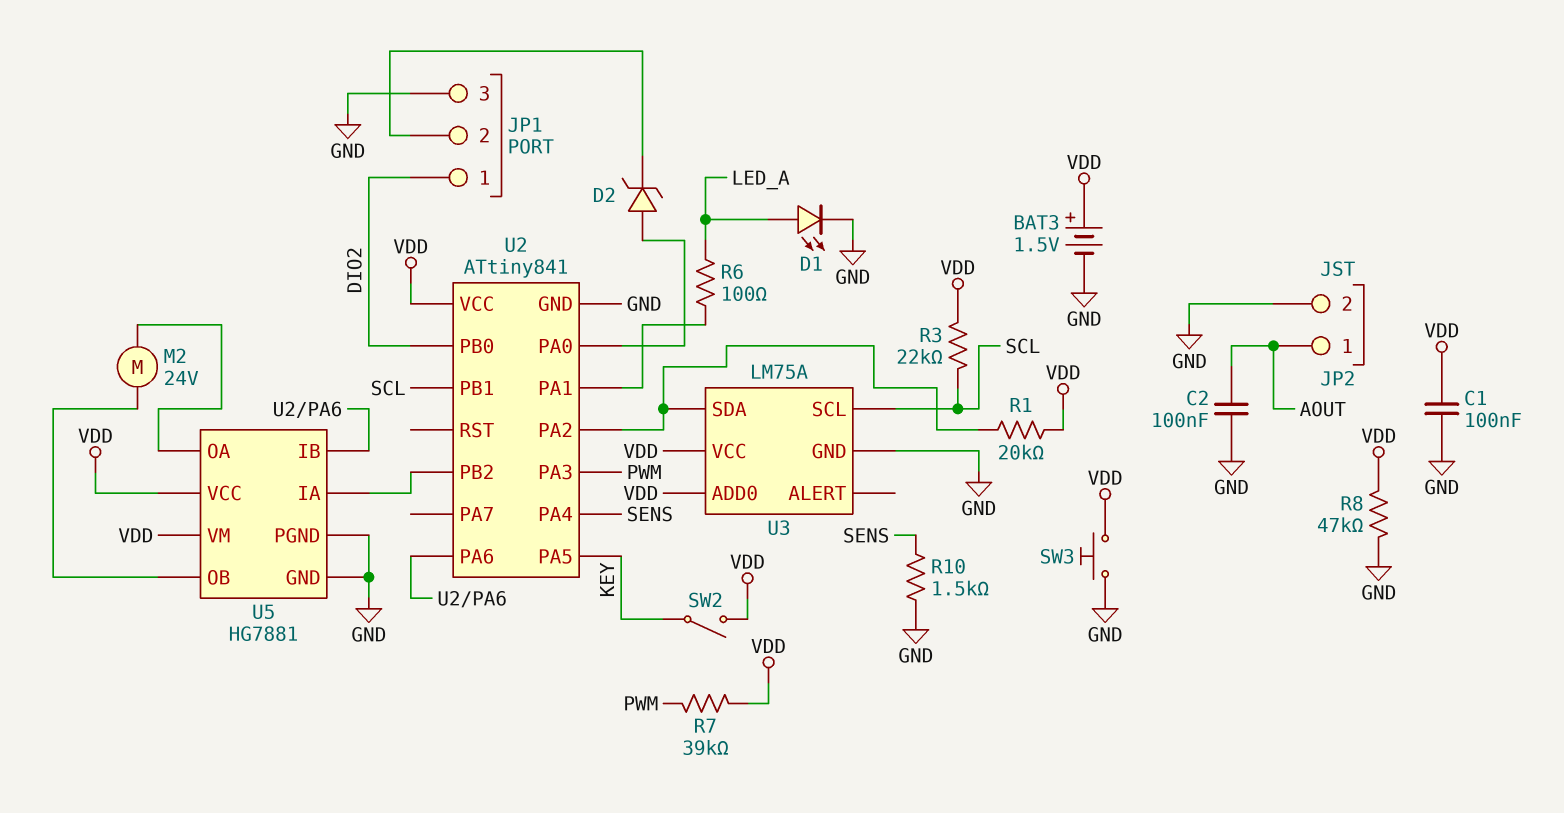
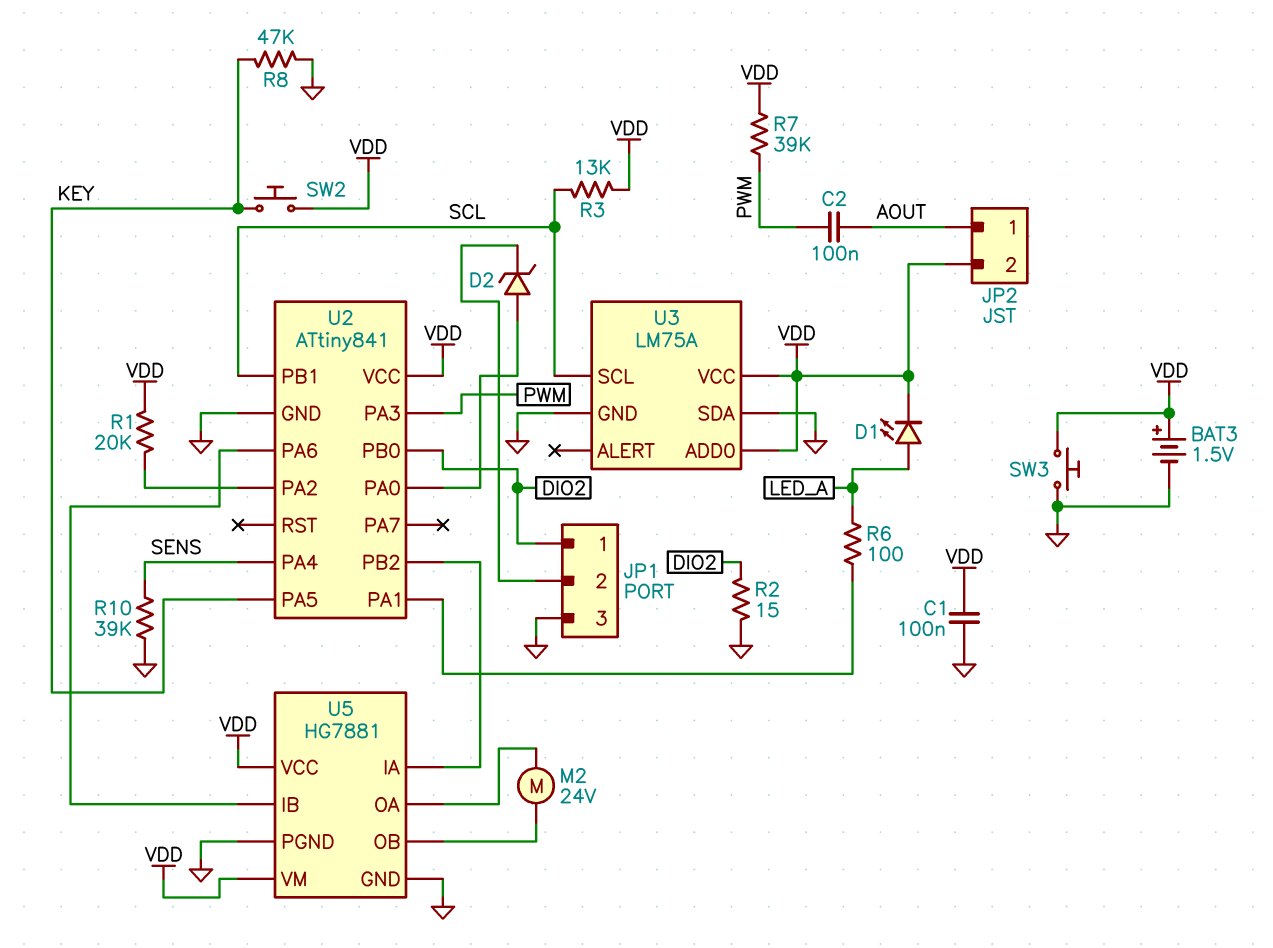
C2: 100nF (AOUT, GND) -> 100nF (AOUT, PWM)
D1: LED (A LED_A, K GND) -> LED (A LED_A, K VDD)
JP2 pin 2: GND -> VDD
R2: none -> 15 (DIO2, GND)
R3: 22k (SCL, VDD) -> 13k (SCL, VDD)
R8: 47k (GND, VDD) -> 47k (GND, KEY)
R10: 1.5k (GND, SENS) -> 39k (GND, SENS)
SW2: switch (KEY, VDD) -> button (KEY, VDD)
U3 pin SDA: U2/PA2 -> GND

